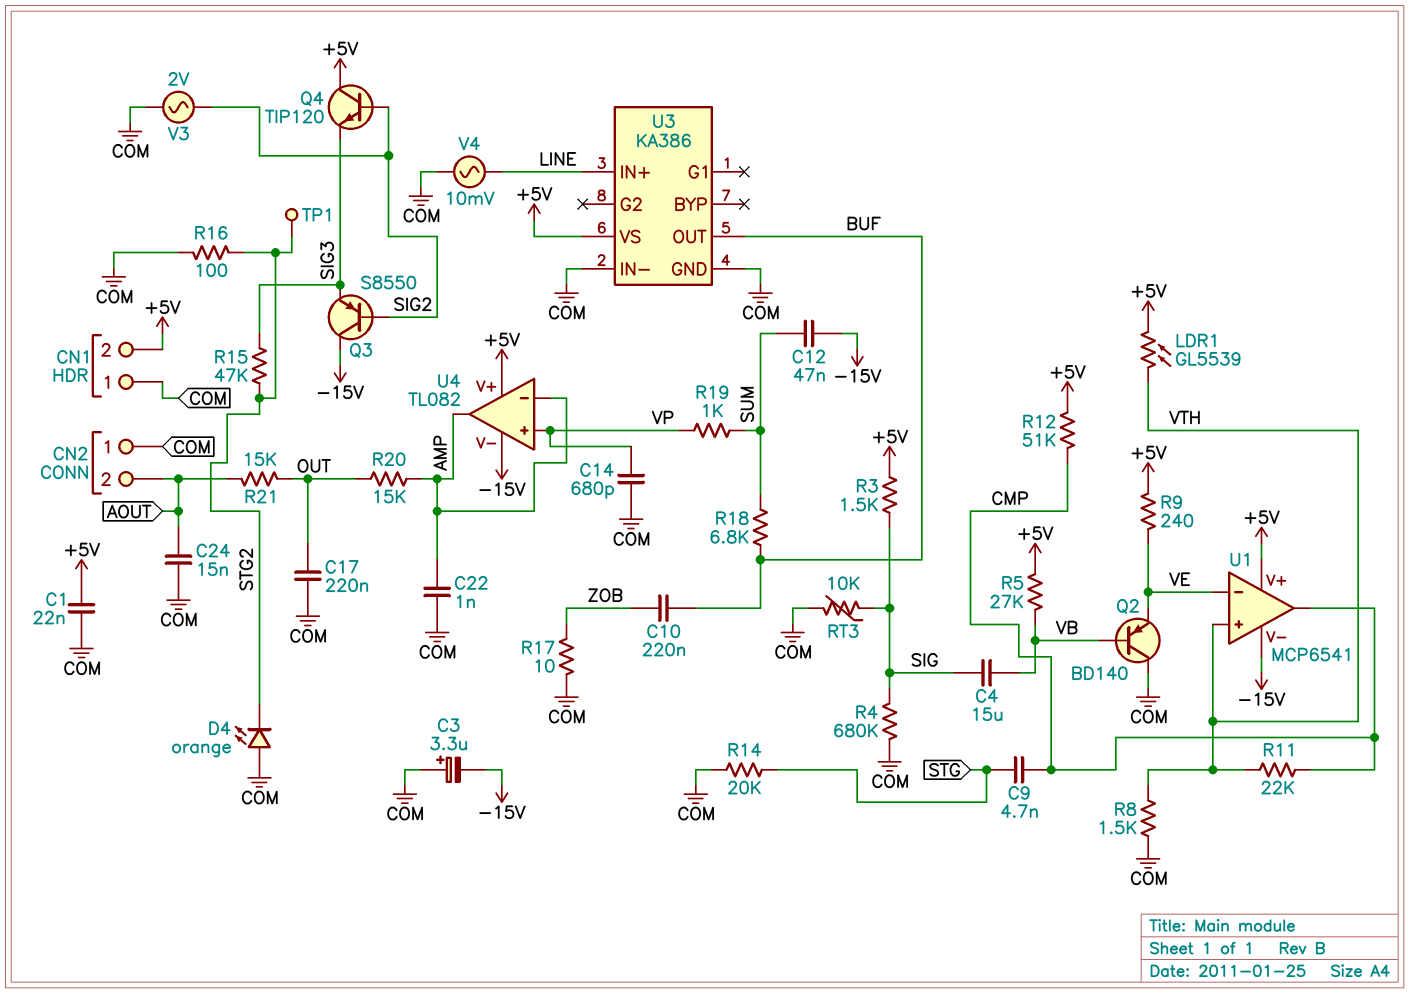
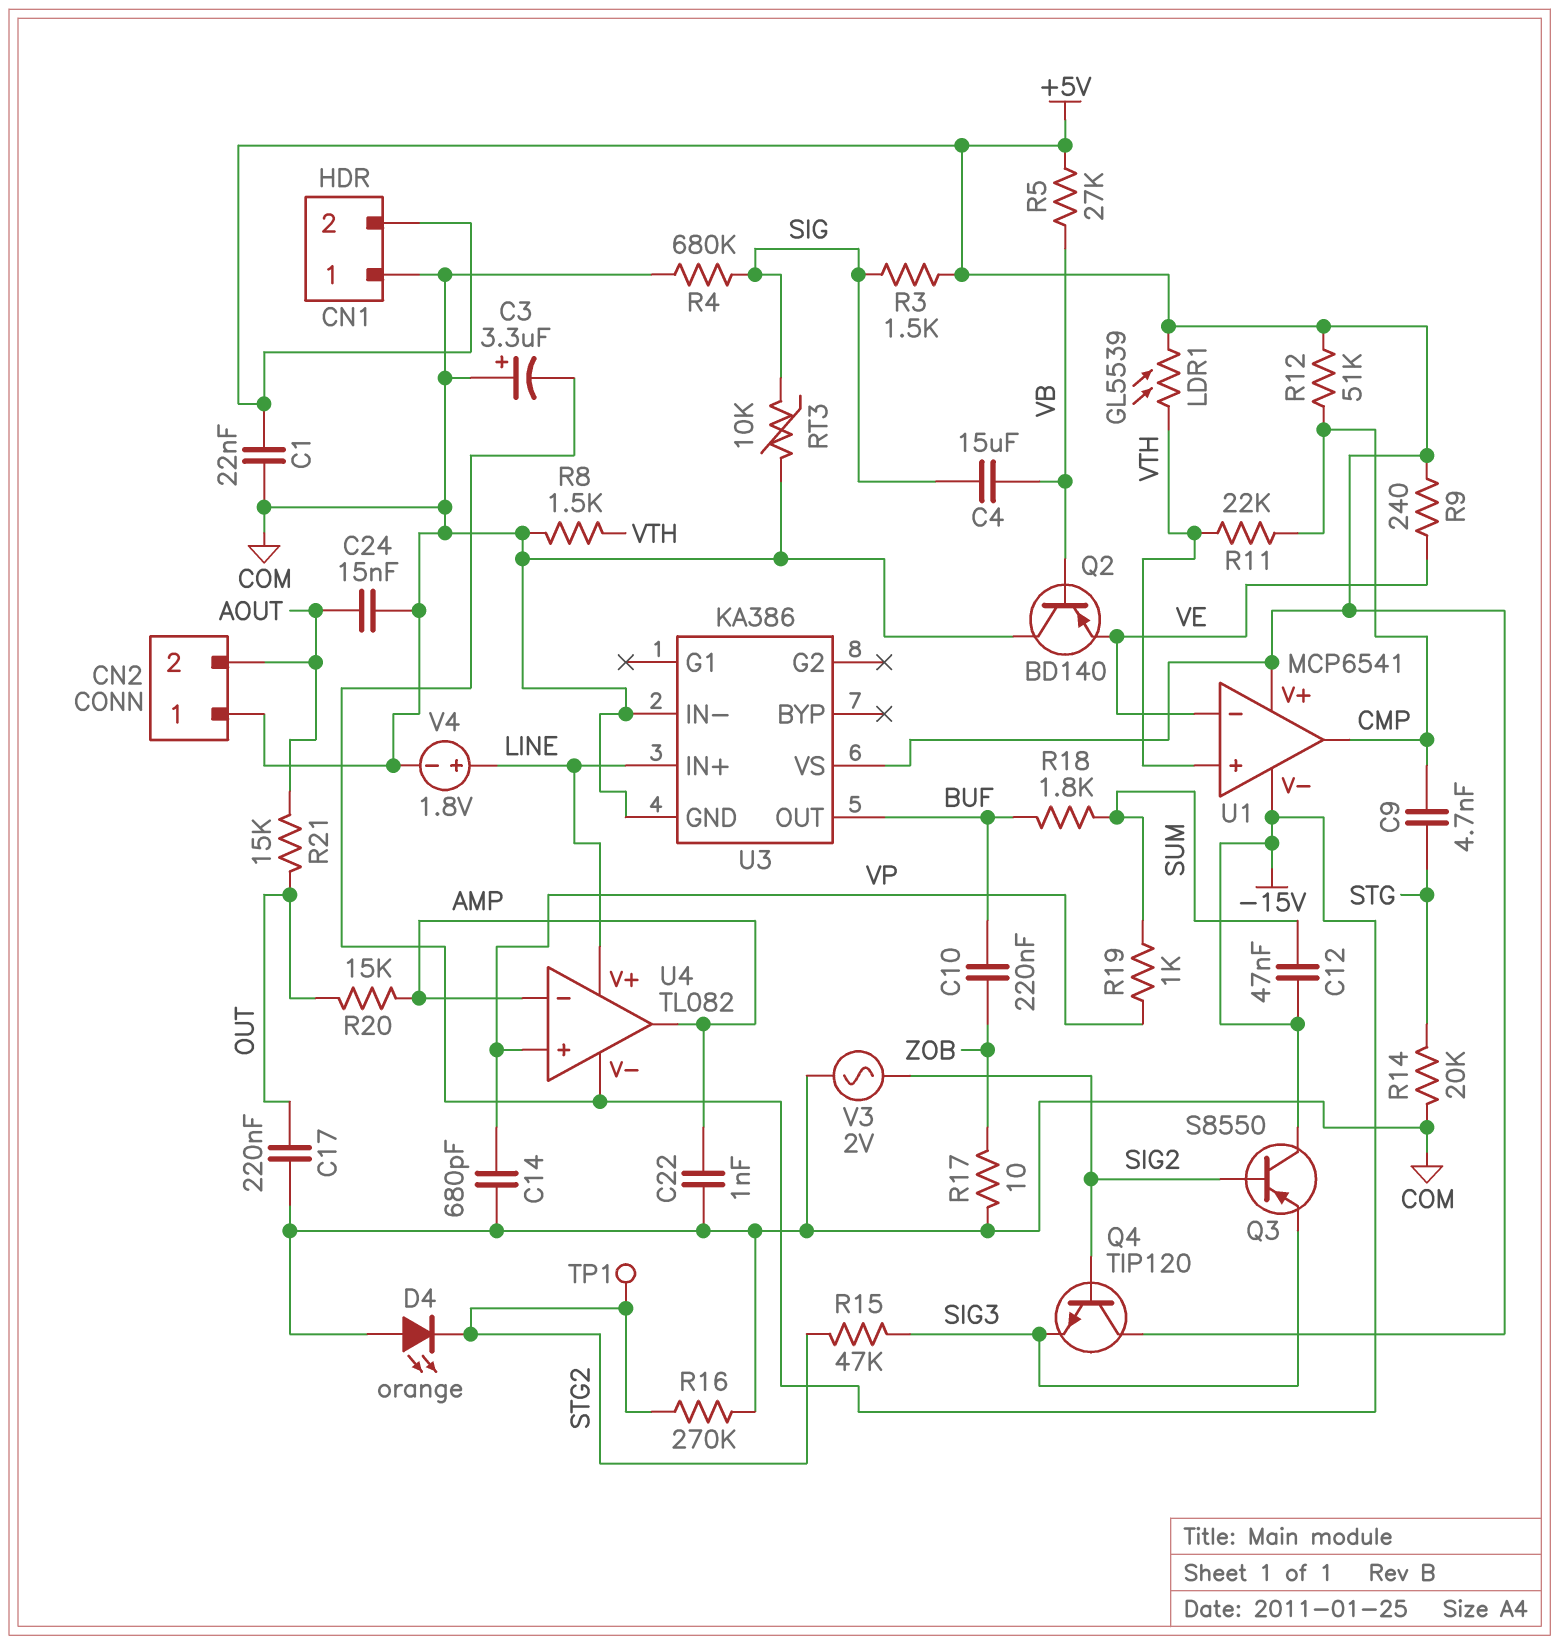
R16: 100 (COM, STG2) -> 270k (COM, STG2)
R18: 6.8k (BUF, SUM) -> 1.8k (BUF, SUM)
U4 pin V+: +5V -> LINE
V4: AC 10mV (COM, LINE) -> 1.8V (plus LINE, minus COM)

